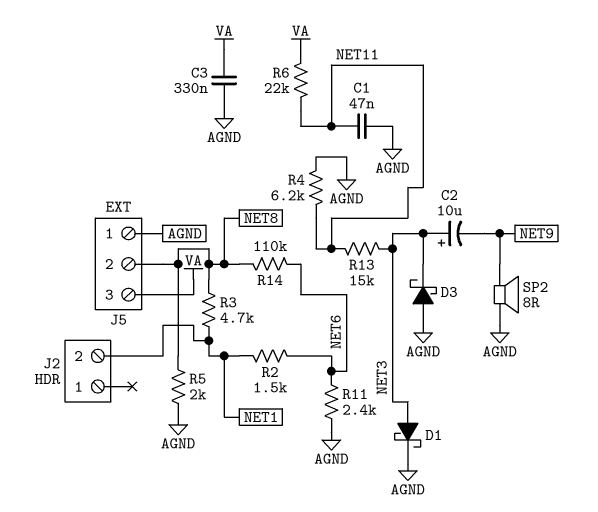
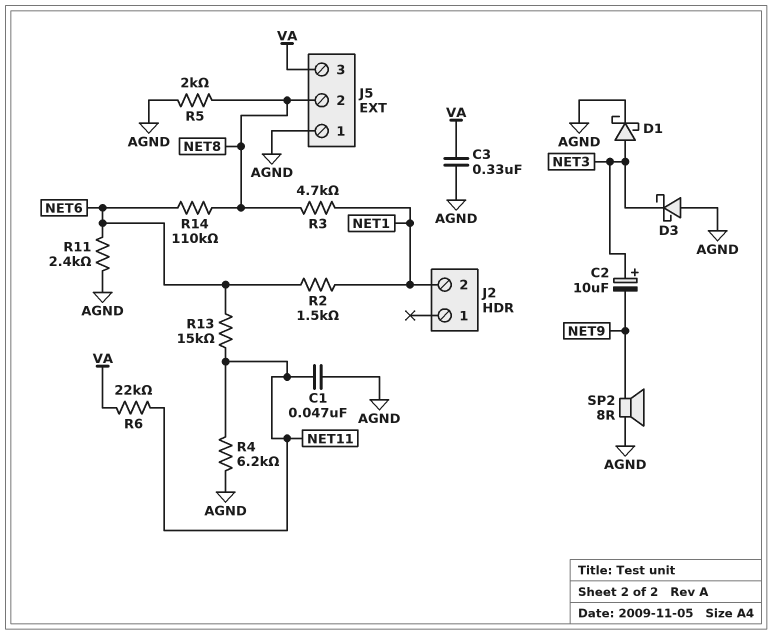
R13: 15k (NET3, NET11) -> 15k (NET6, NET11)

